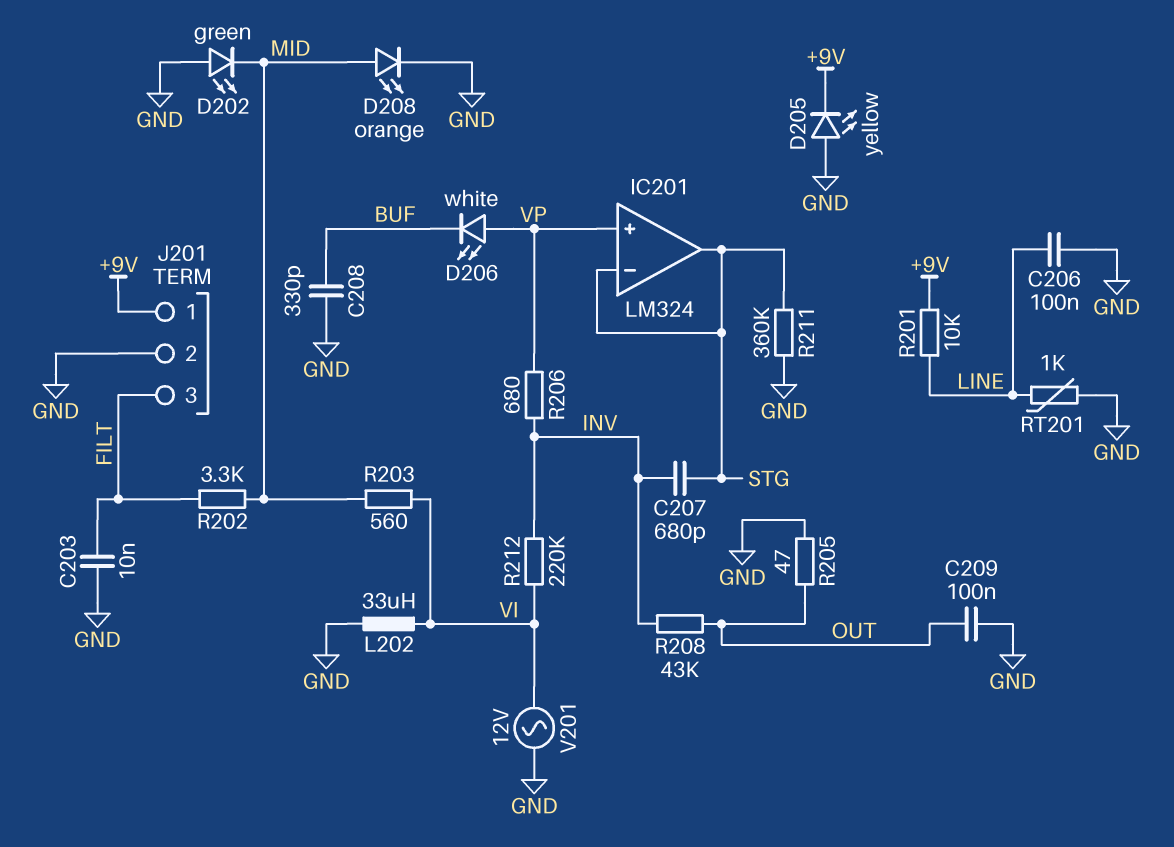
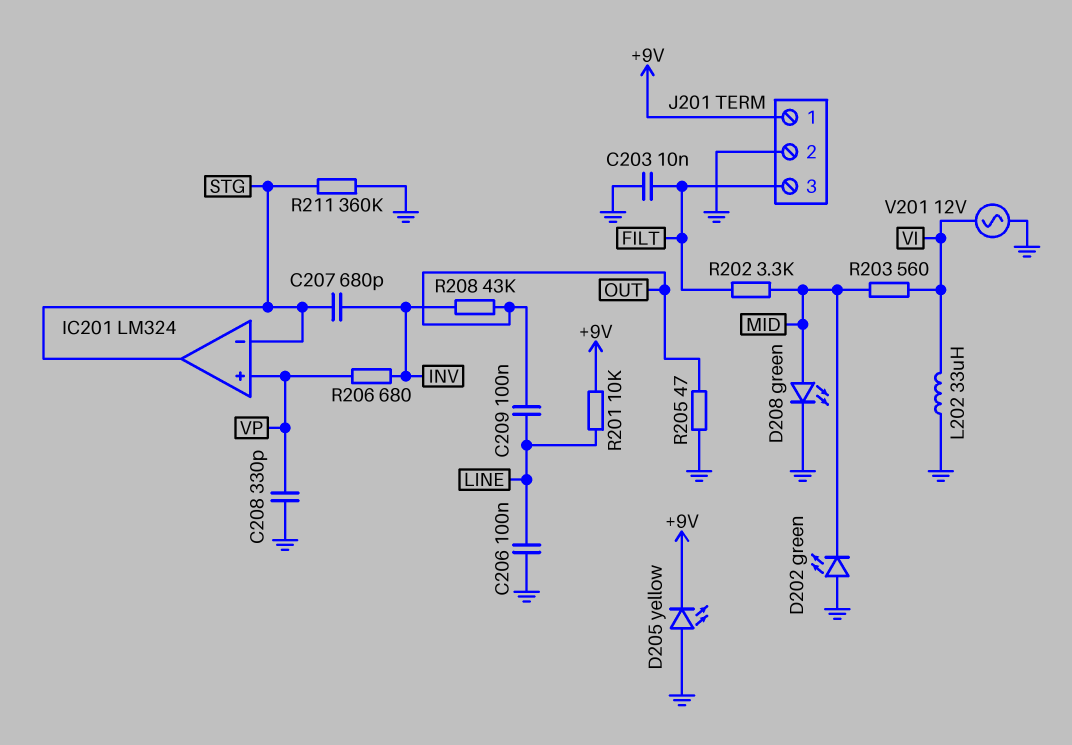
C208: 330pF (BUF, GND) -> 330pF (GND, VP)
C209: 100nF (GND, OUT) -> 100nF (LINE, OUT)
D206: LED white (A VP, K BUF) -> none
D208: LED orange (A MID, K GND) -> LED green (A MID, K GND)
R212: 220k (INV, VI) -> none
RT201: 1k (GND, LINE) -> none

